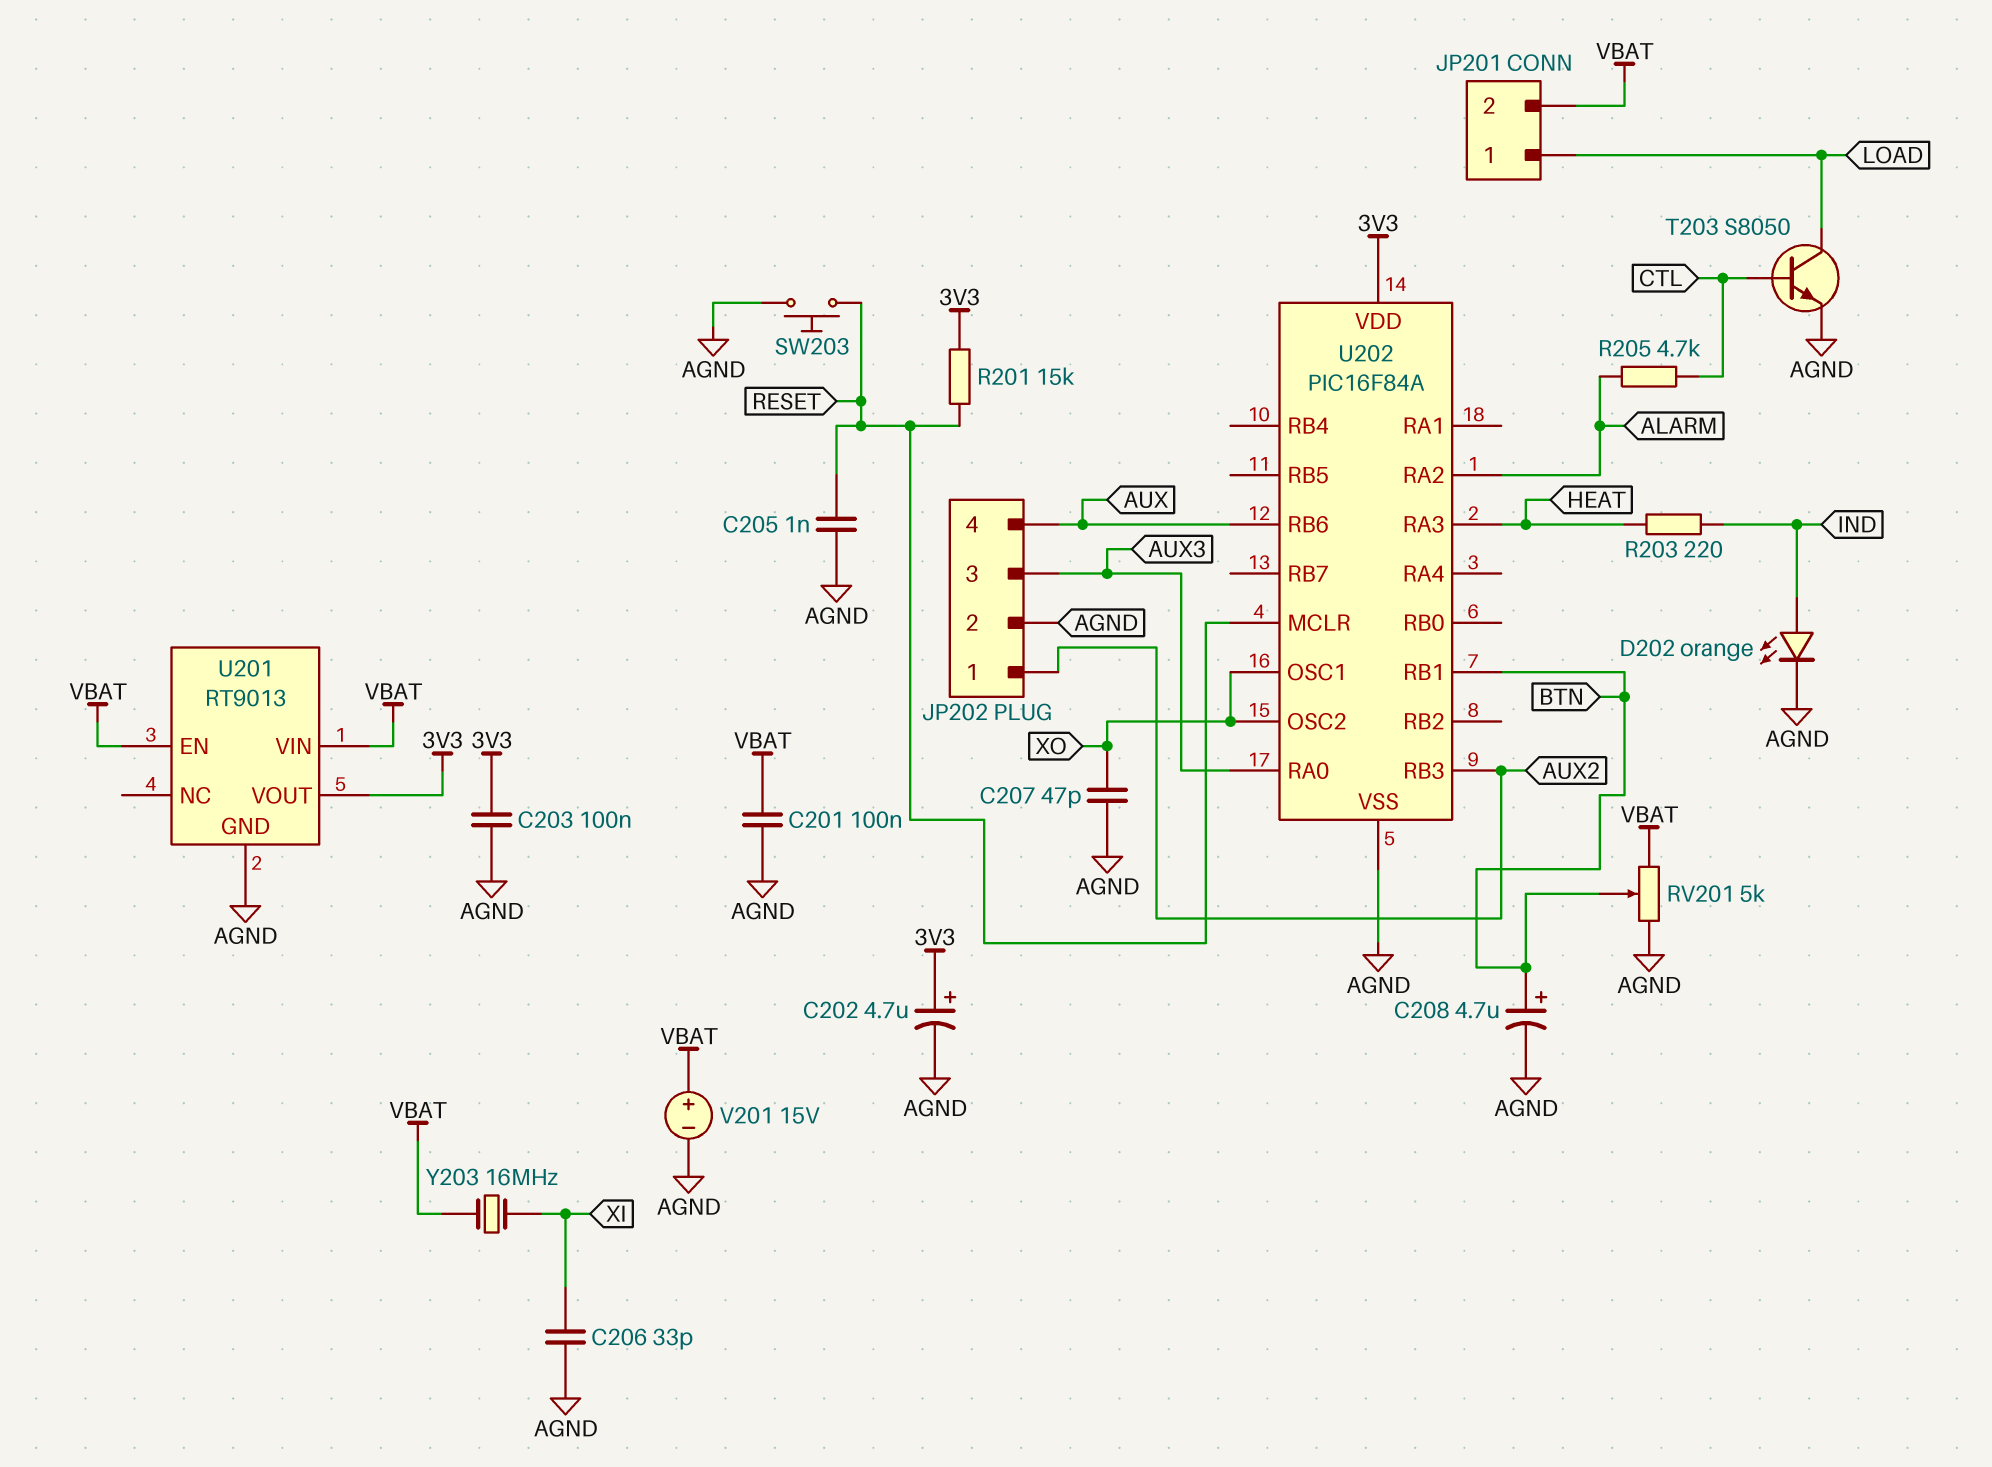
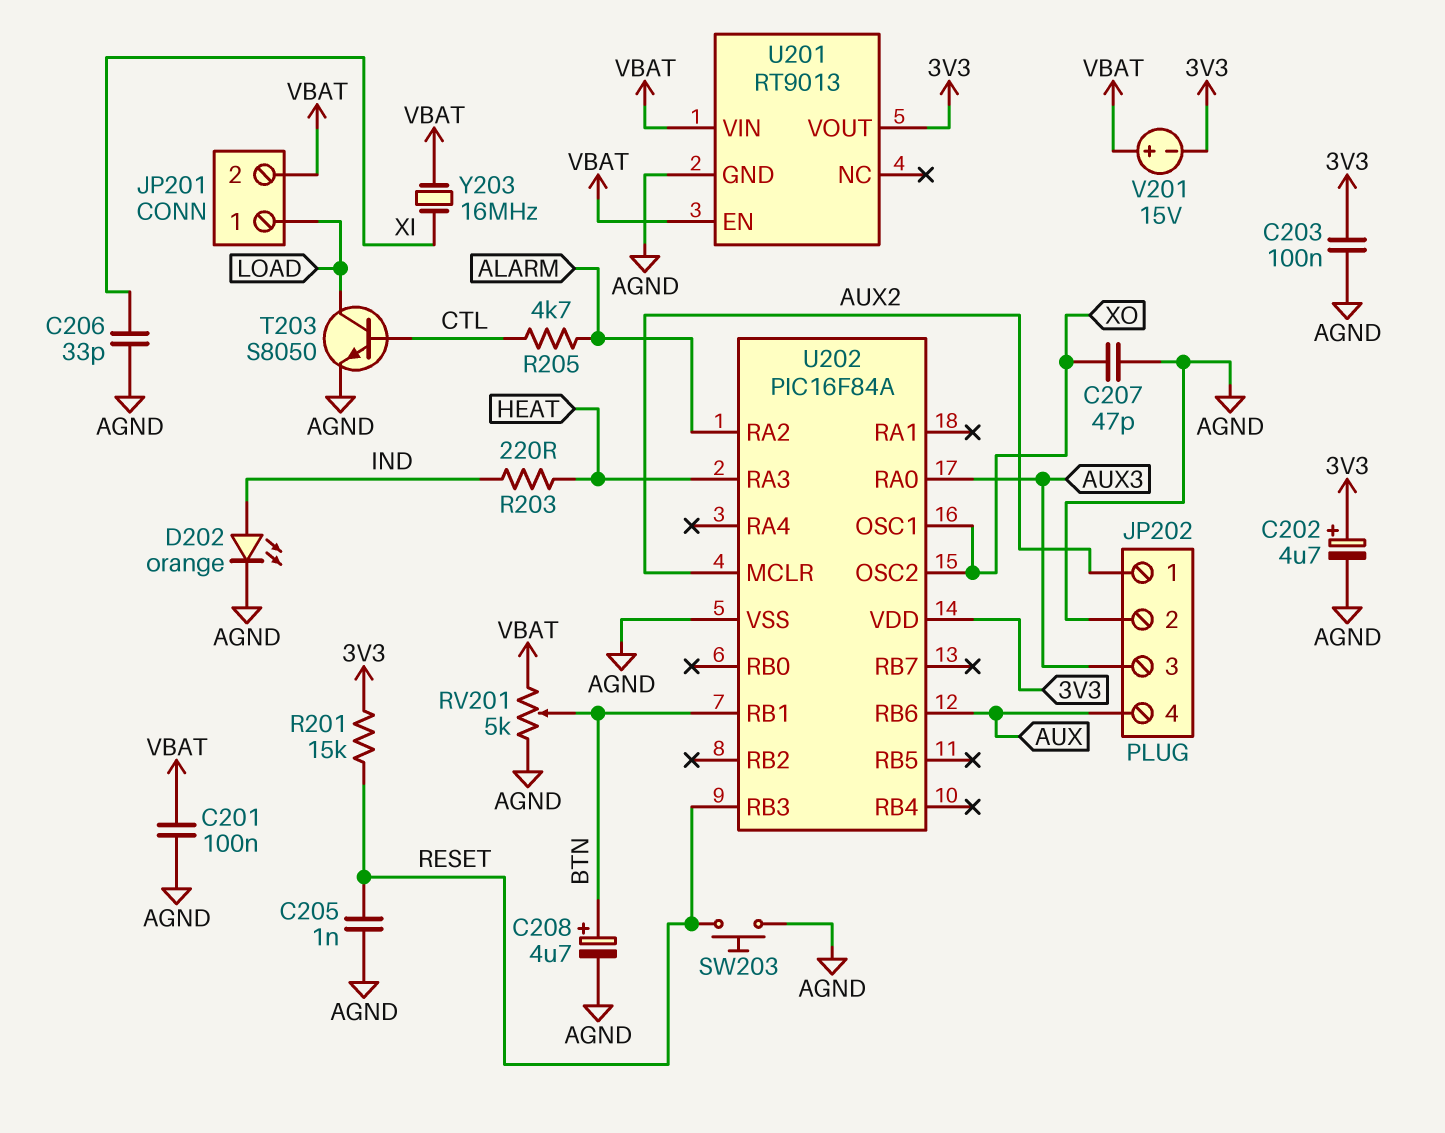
U202 pin MCLR: RESET -> AUX2
U202 pin RB3: AUX2 -> RESET
V201: 15V (plus VBAT, minus AGND) -> 15V (plus VBAT, minus 3V3)

